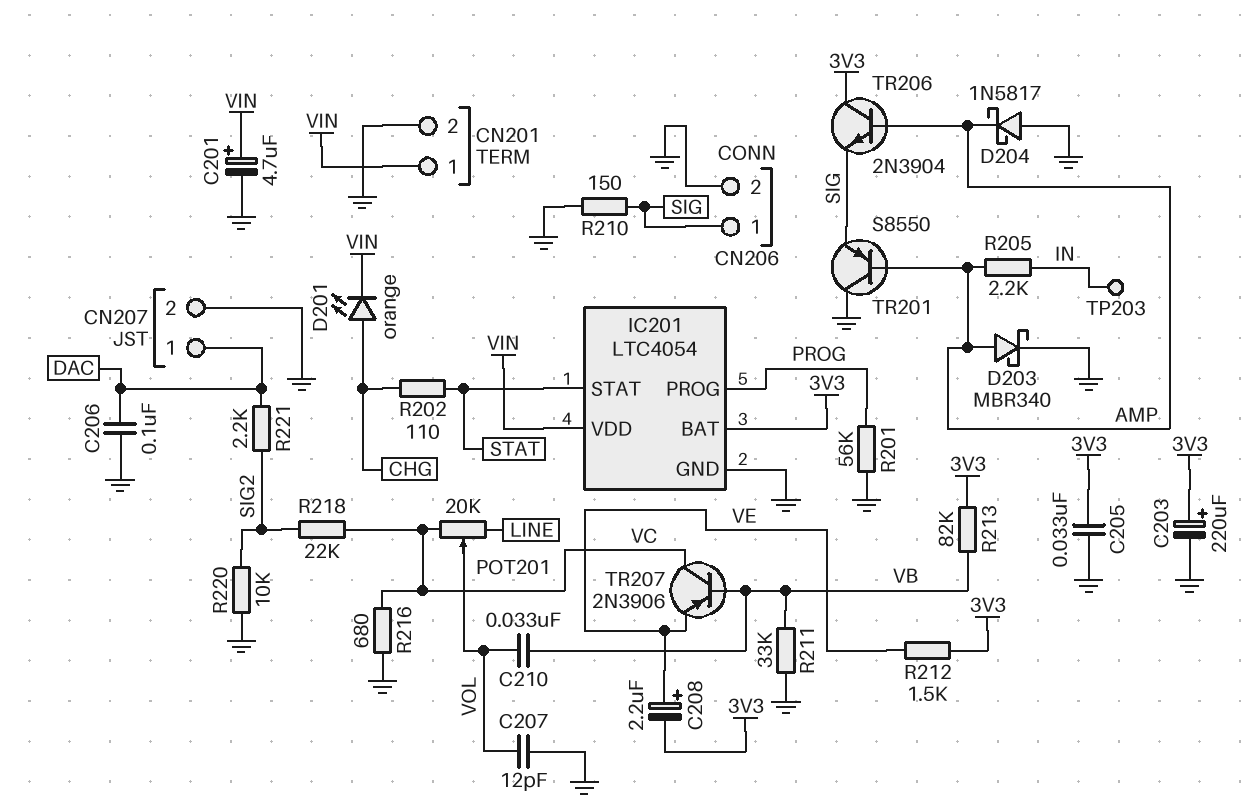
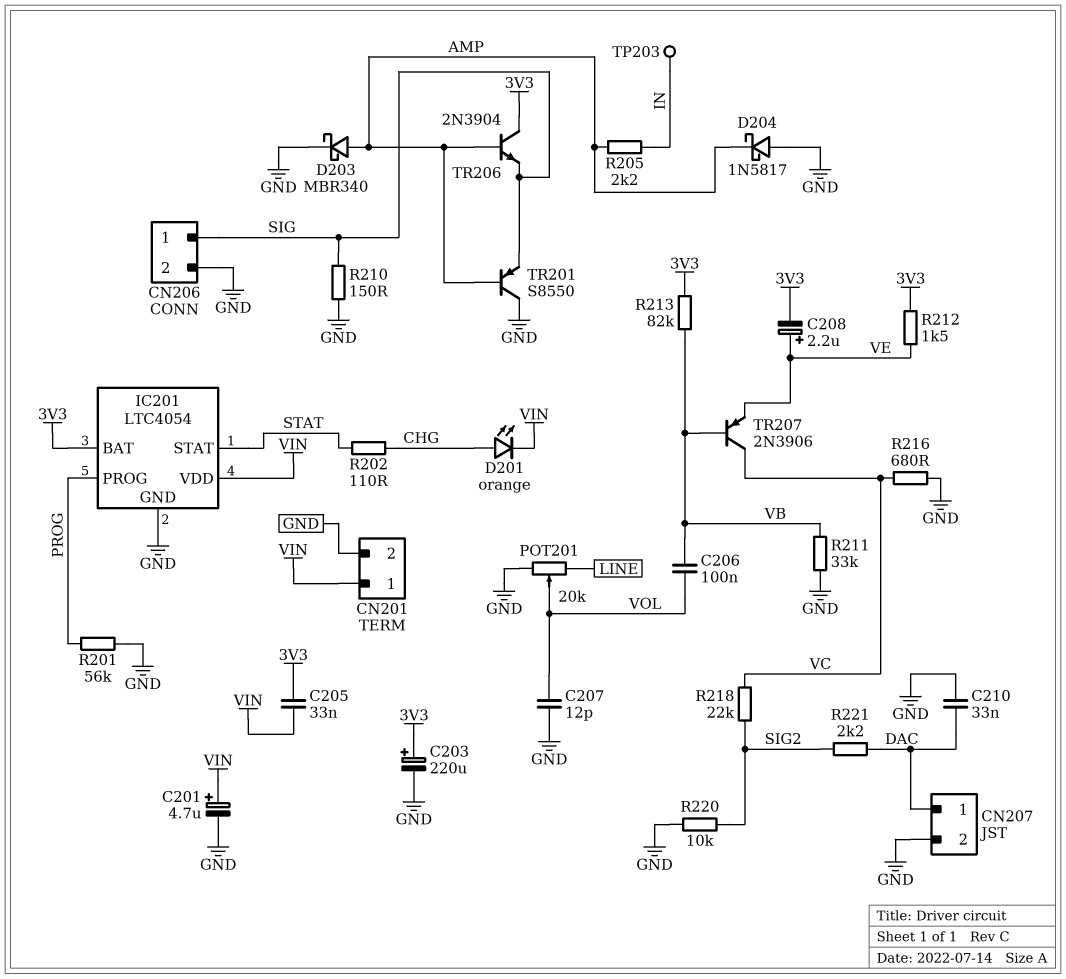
C205: 33nF (3V3, GND) -> 33nF (3V3, VIN)
C206: 100nF (DAC, GND) -> 100nF (VB, VOL)
C210: 33nF (VB, VOL) -> 33nF (DAC, GND)
POT201: 20k (LINE, VC, wiper VOL) -> 20k (GND, LINE, wiper VOL)

